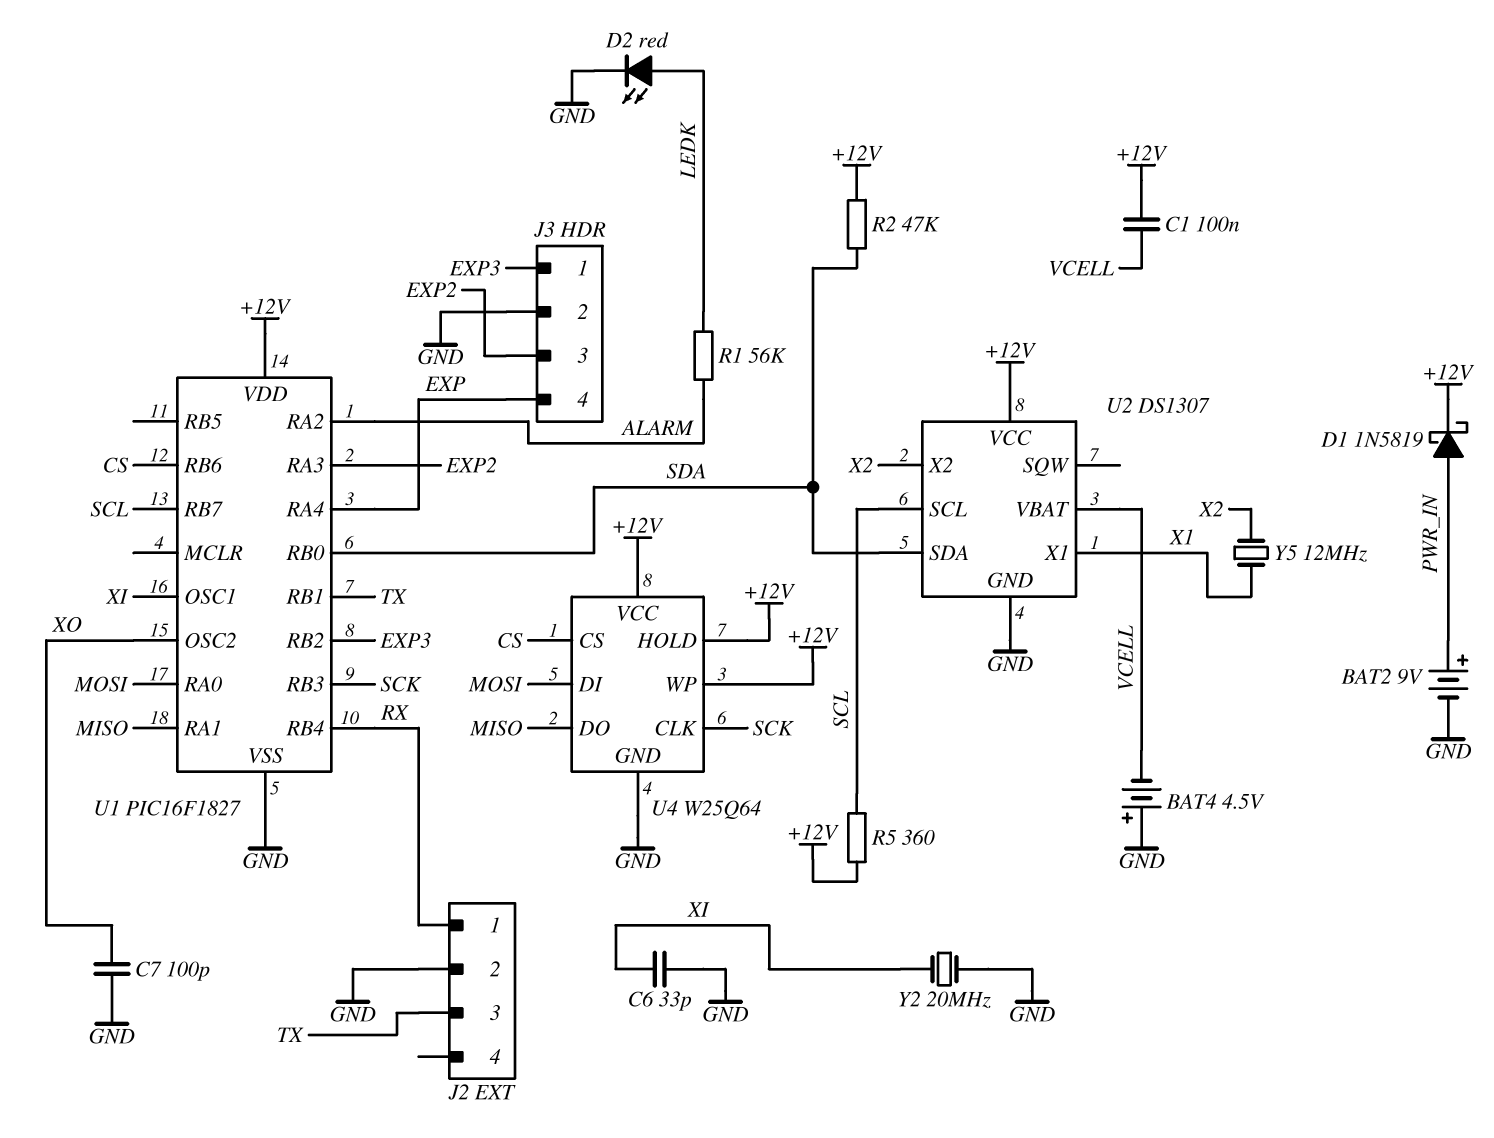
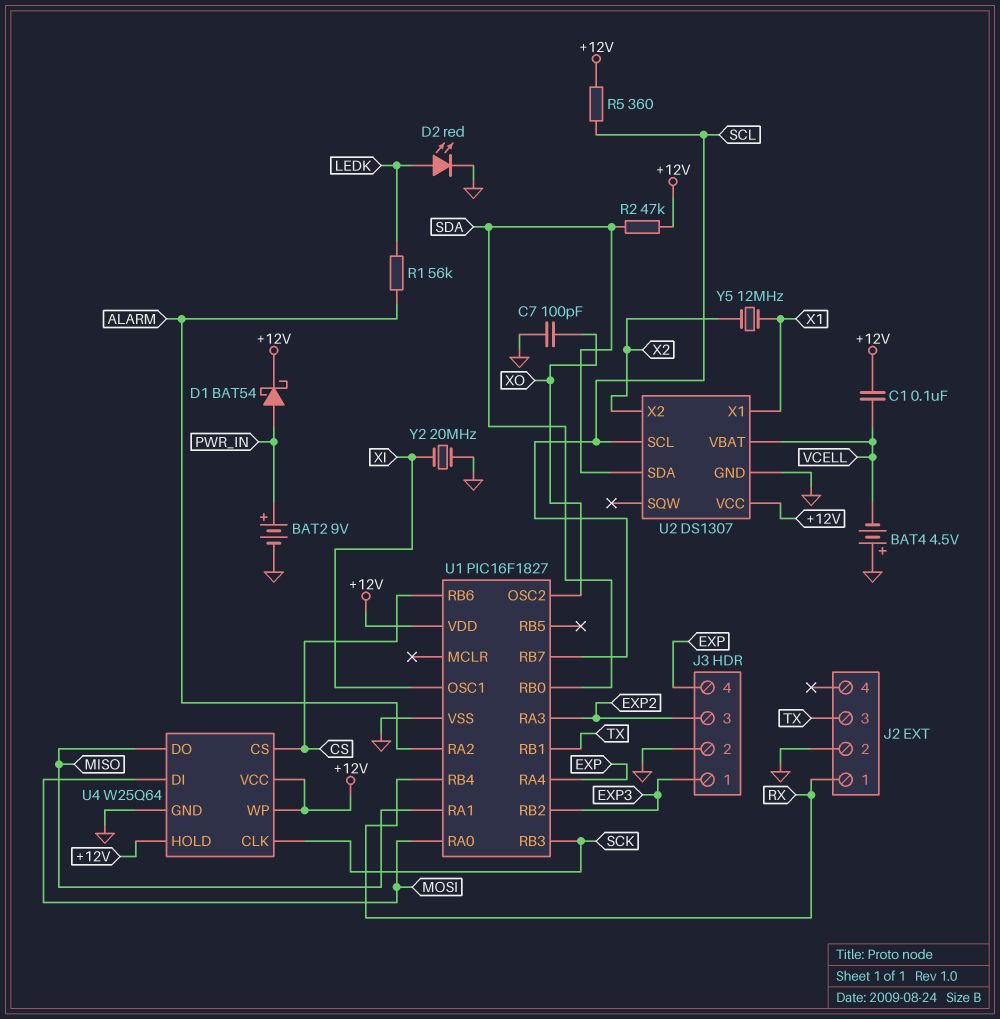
C6: 33pF (GND, XI) -> none
D1: schottky 1N5819 (A PWR_IN, K +12V) -> schottky BAT54 (A PWR_IN, K +12V)

